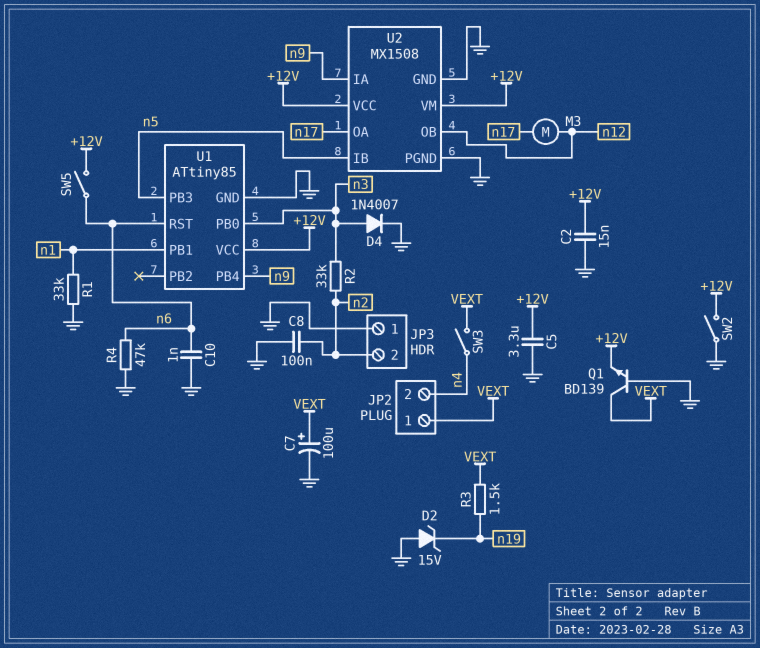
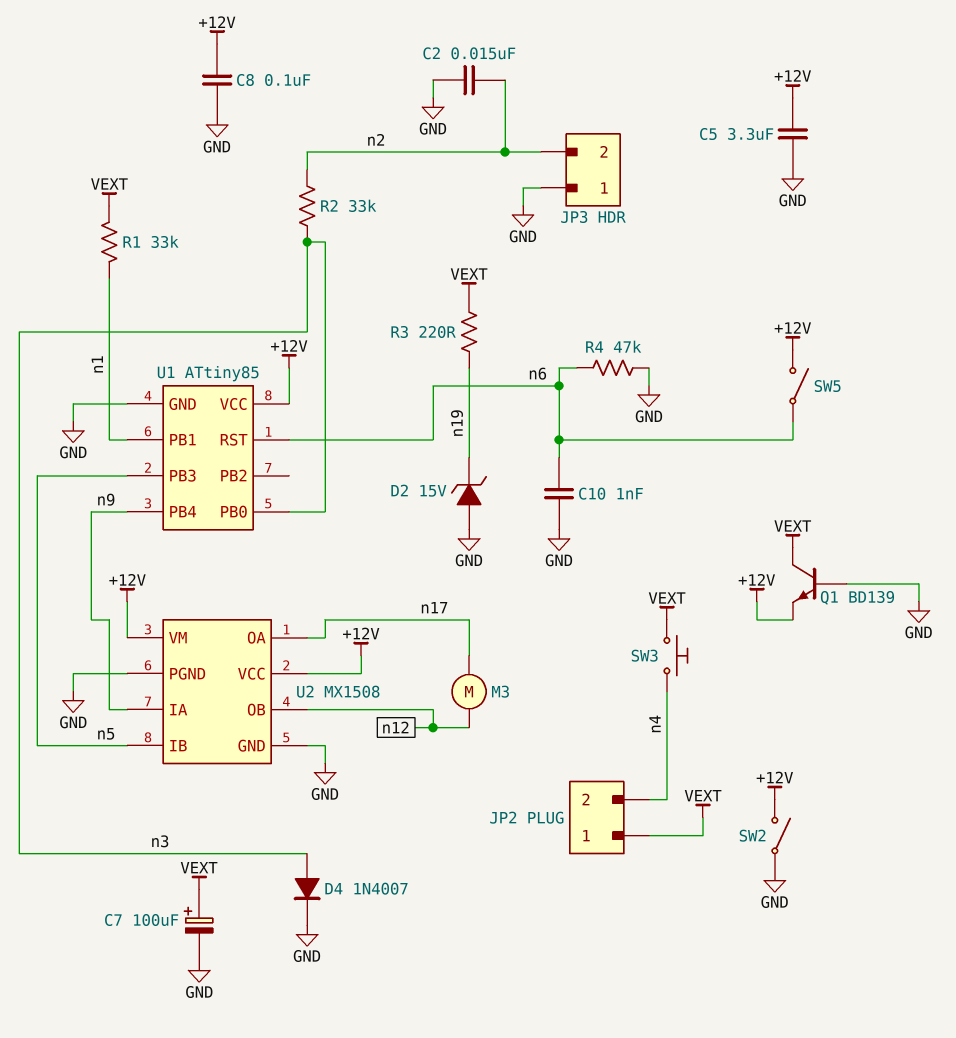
C2: 15nF (+12V, GND) -> 15nF (GND, n2)
C8: 100nF (GND, n2) -> 100nF (+12V, GND)
R1: 33k (GND, n1) -> 33k (VEXT, n1)
R3: 1.5k (VEXT, n19) -> 220 (VEXT, n19)
SW3: switch (VEXT, n4) -> button (VEXT, n4)

